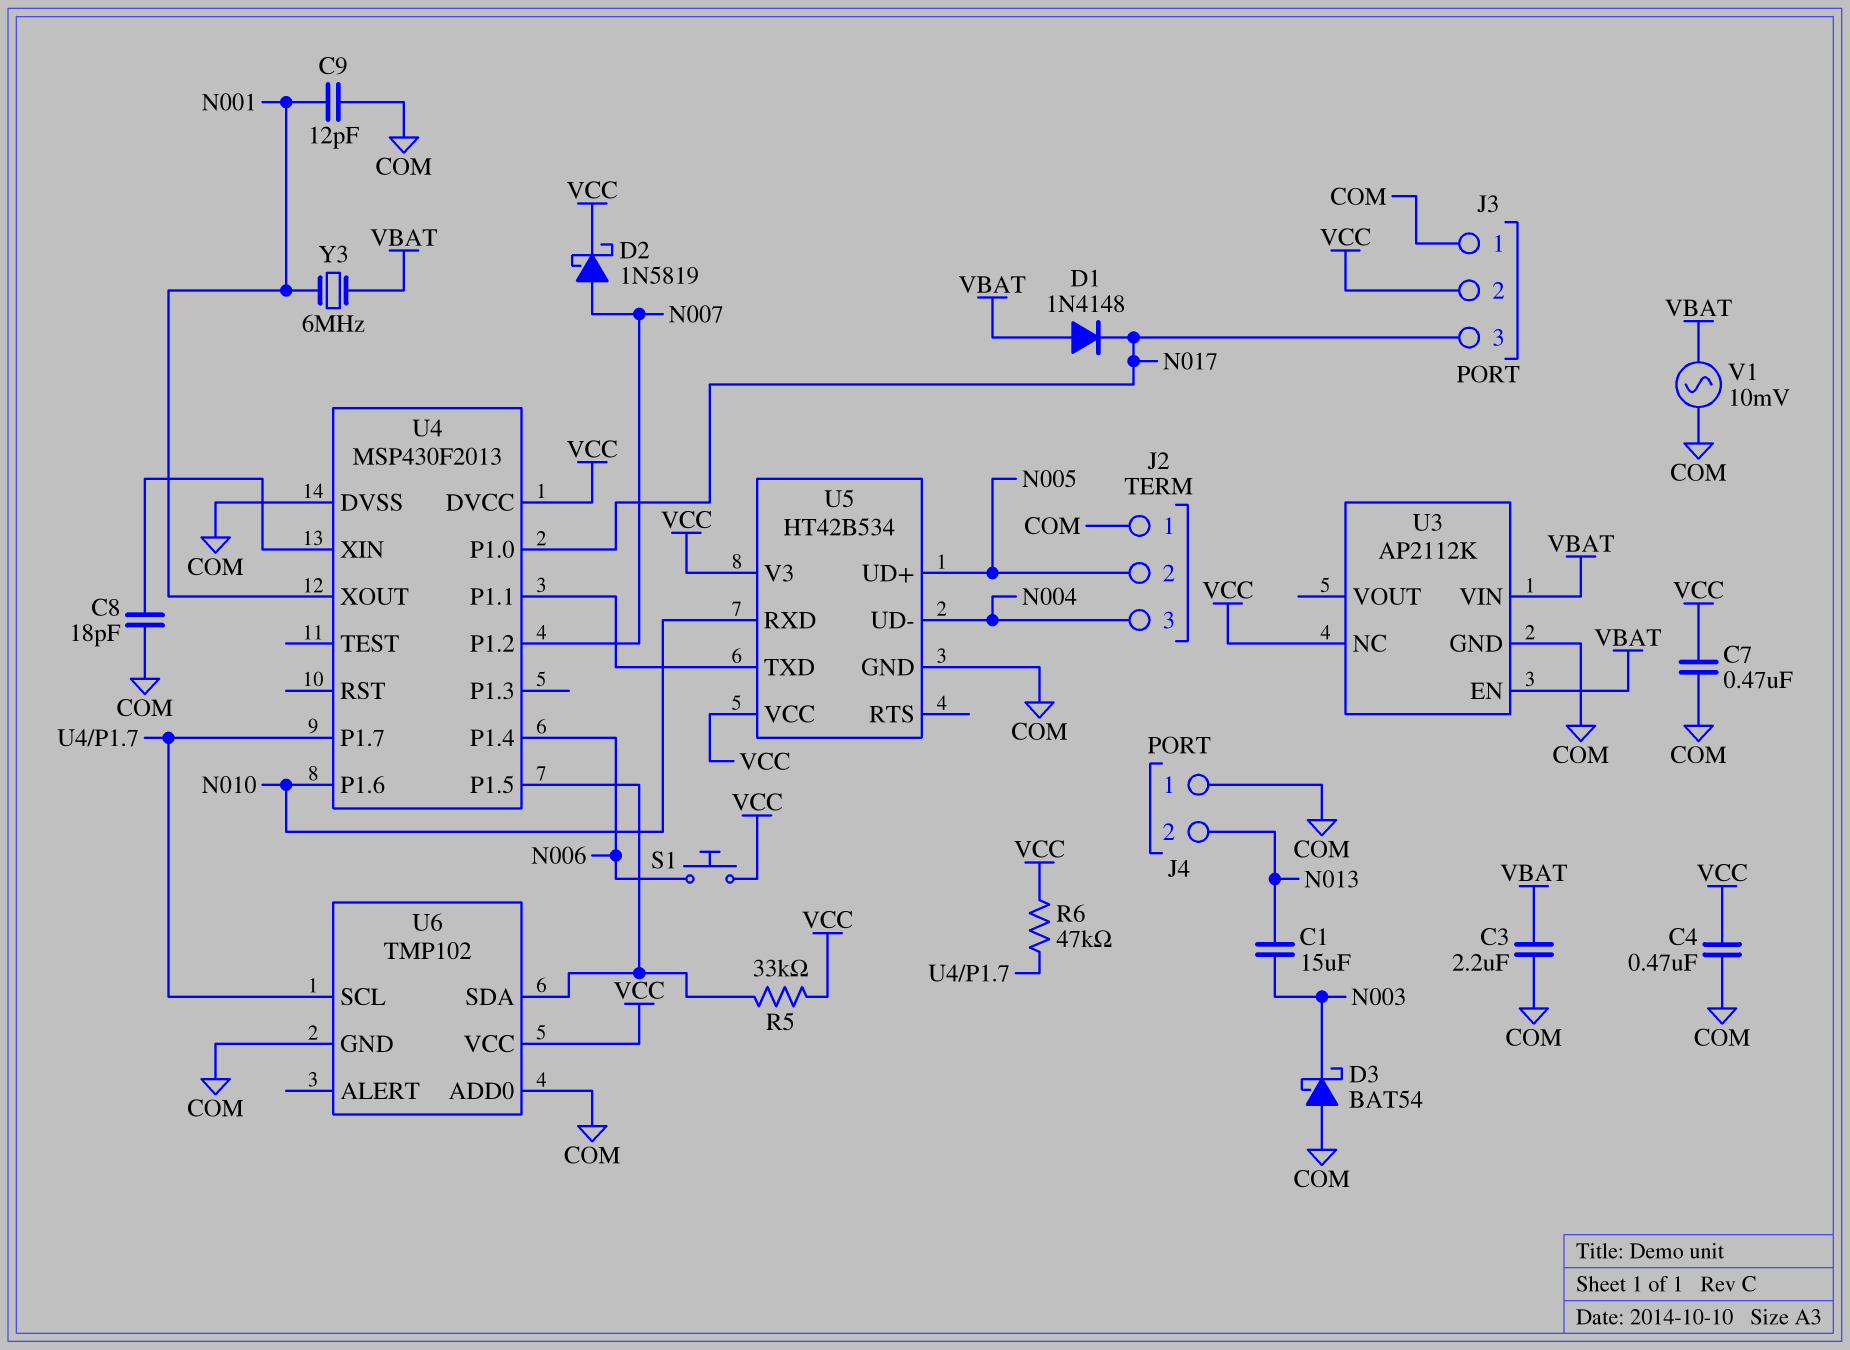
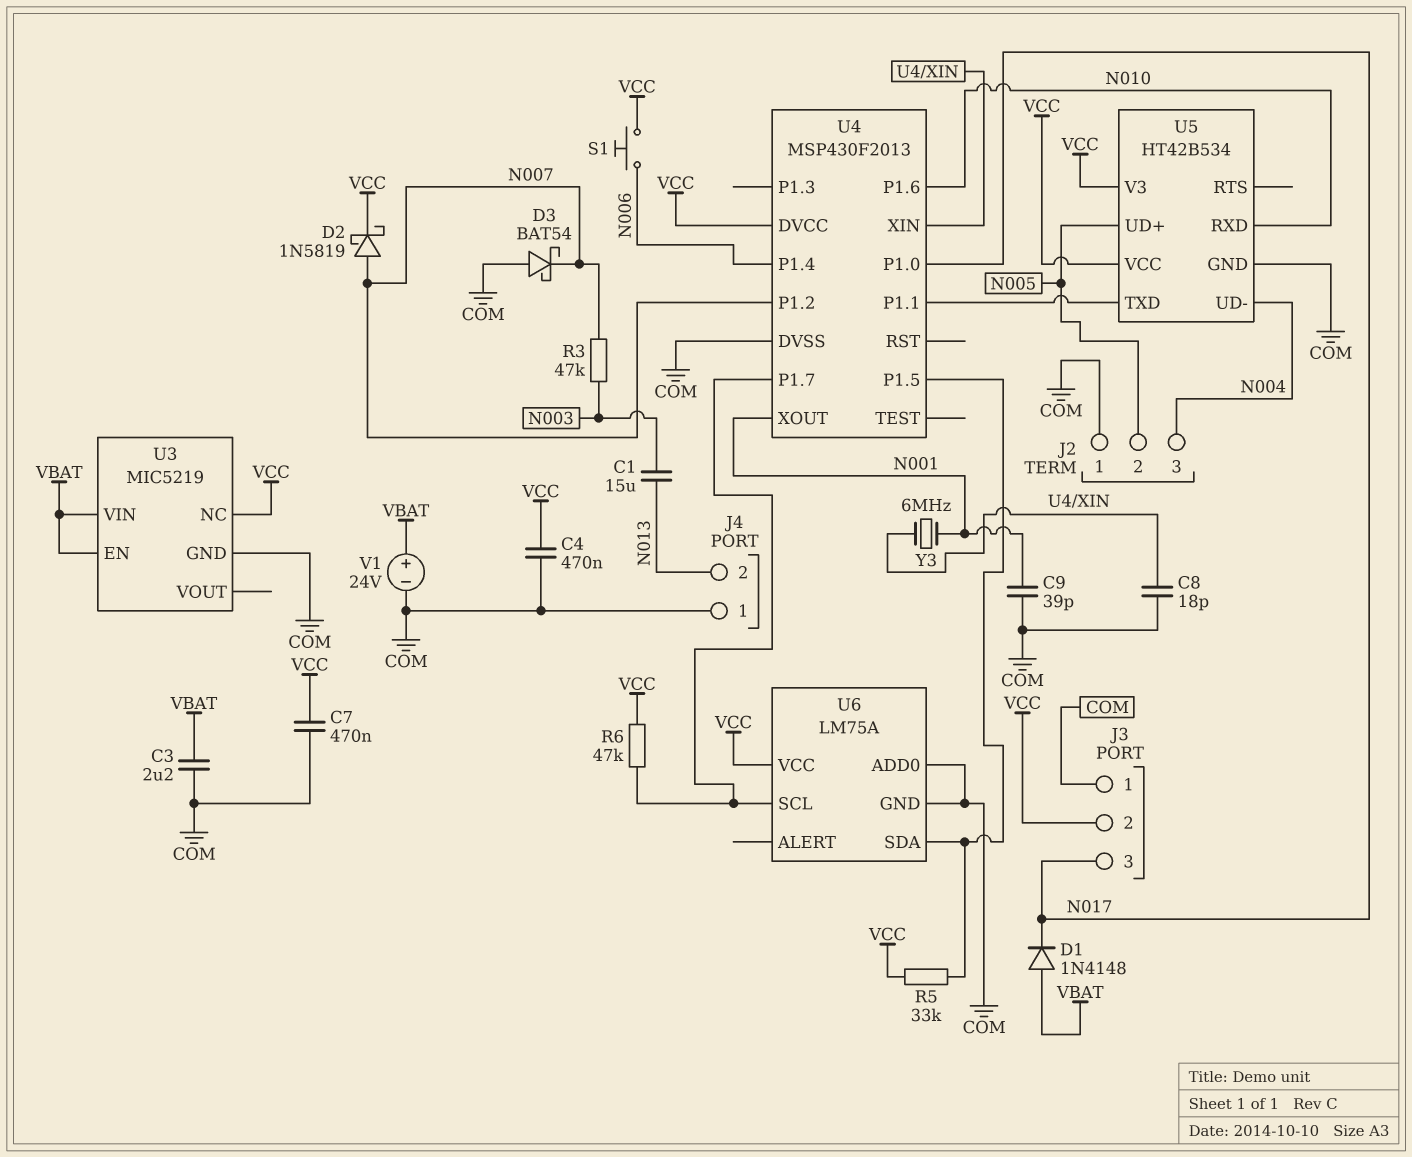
C9: 12pF (COM, N001) -> 39pF (COM, N001)
D3: schottky BAT54 (A COM, K N003) -> schottky BAT54 (A COM, K N007)
R3: none -> 47k (N003, N007)
U3: AP2112K -> MIC5219
U6: TMP102 -> LM75A
V1: AC 10mV (COM, VBAT) -> 24V (plus VBAT, minus COM)
Y3: 6MHz (N001, VBAT) -> 6MHz (N001, U4/XIN)

